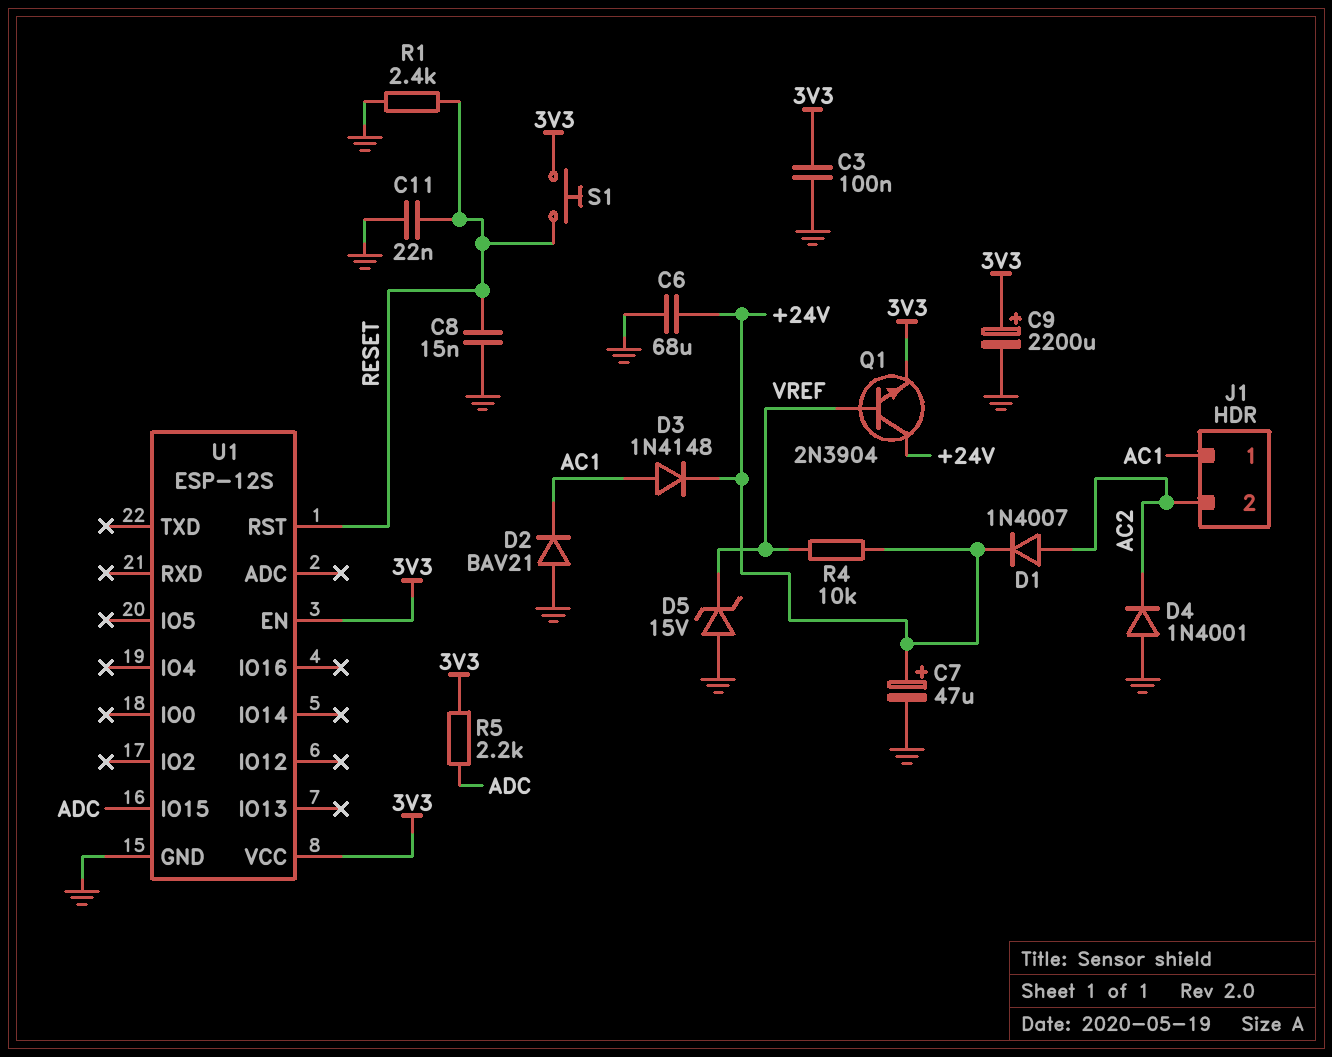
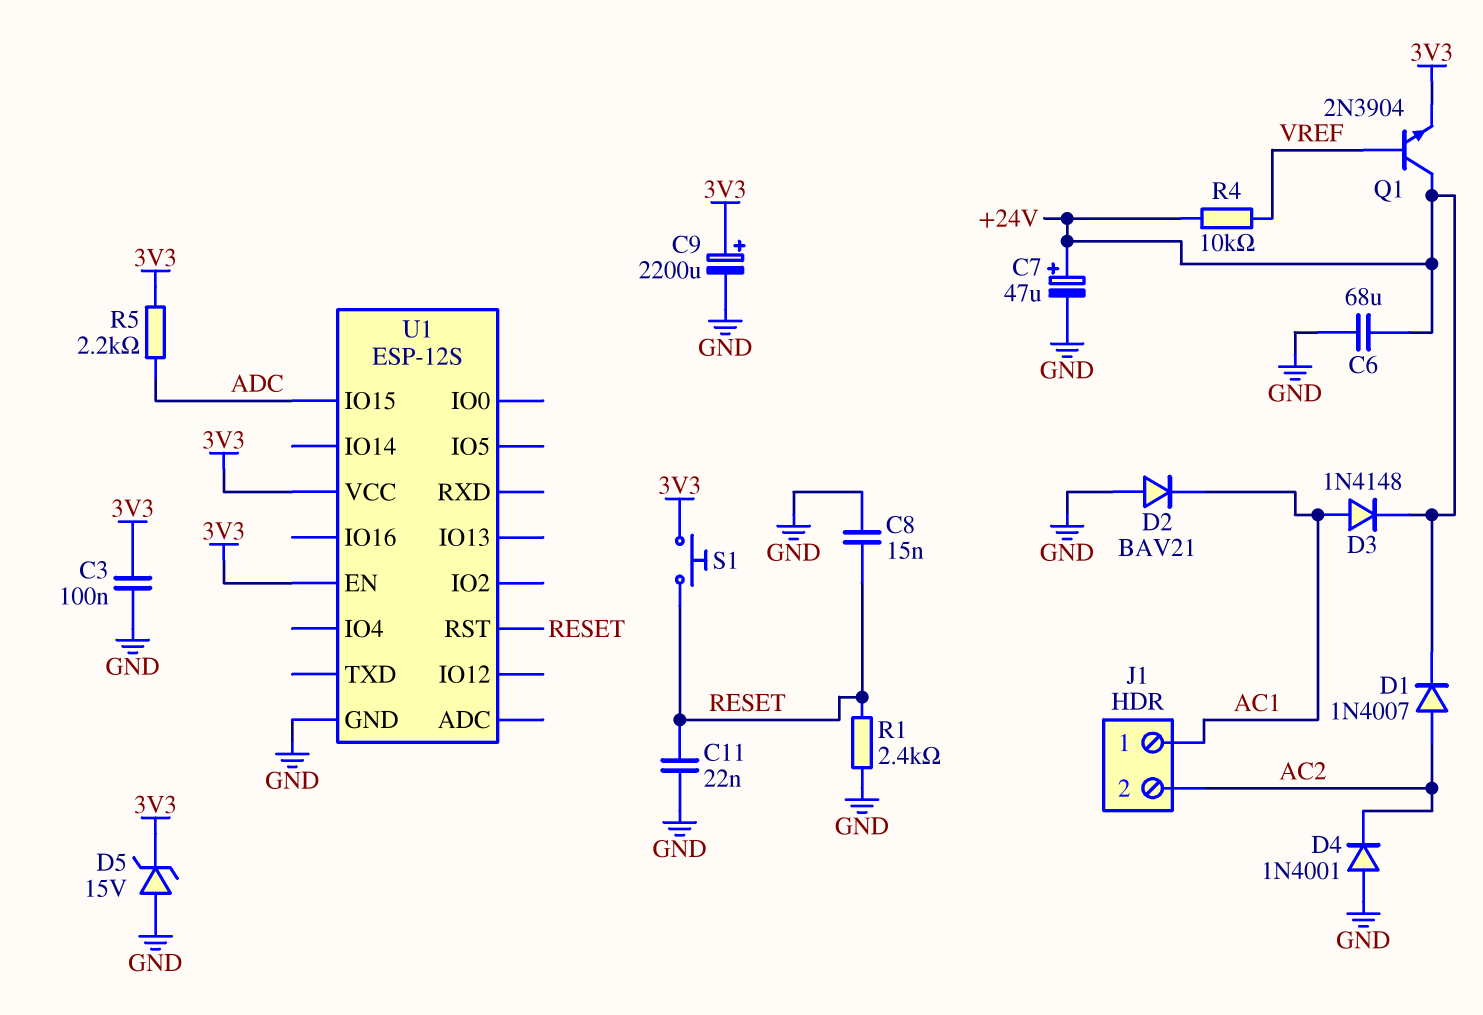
D5: zener 15V (A GND, K VREF) -> zener 15V (A GND, K 3V3)

